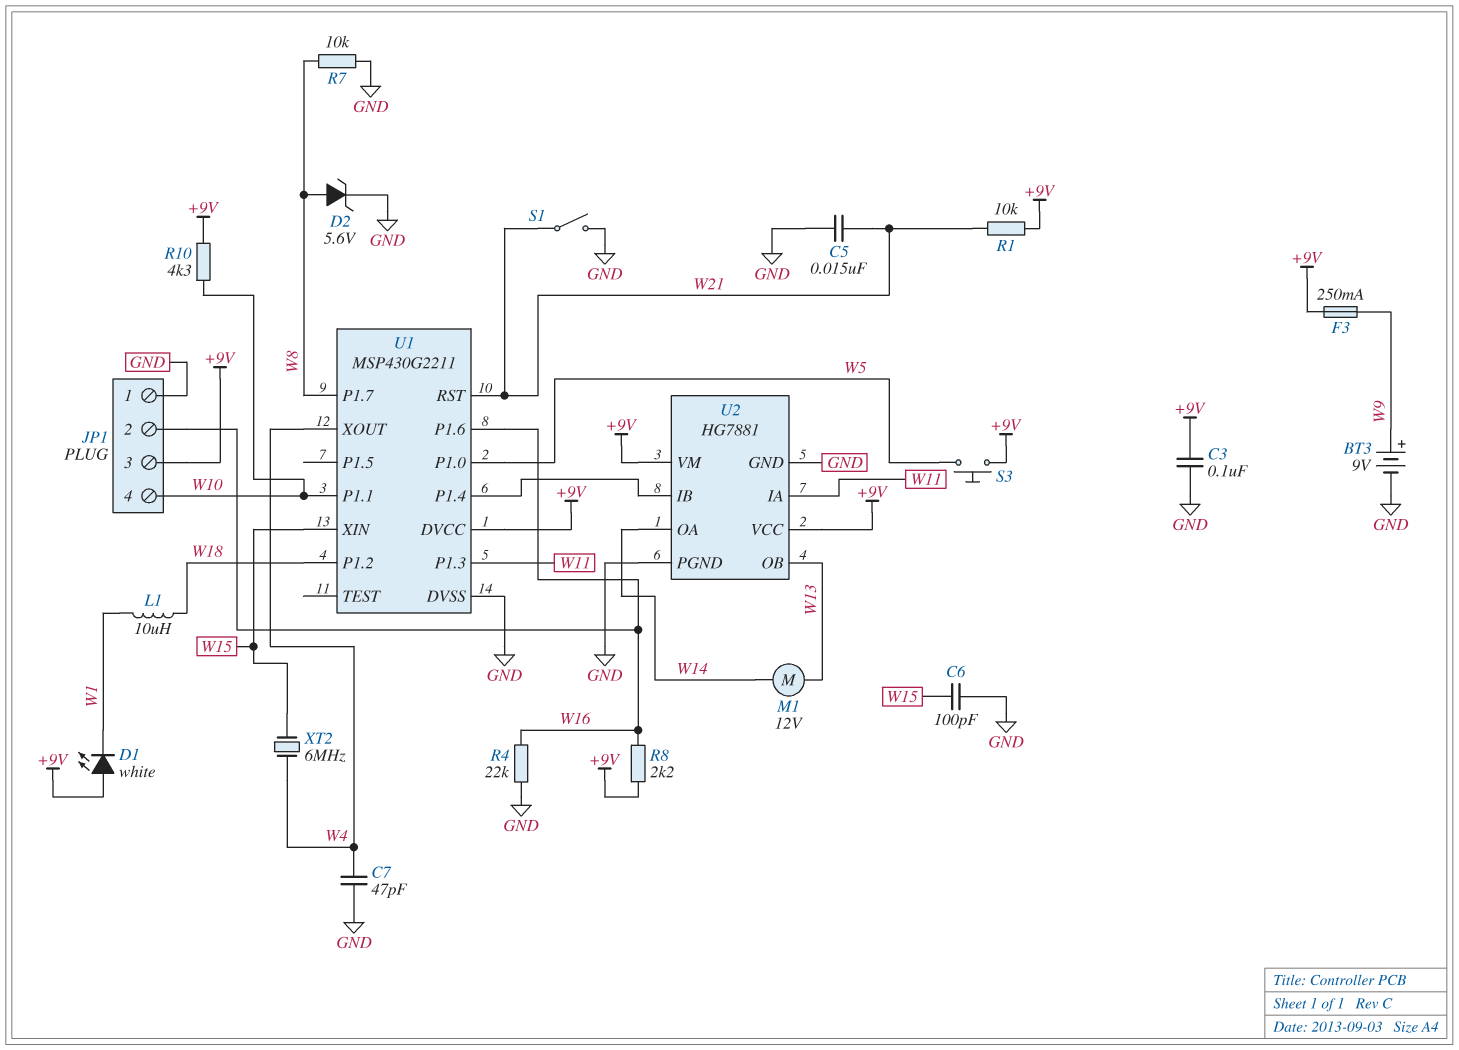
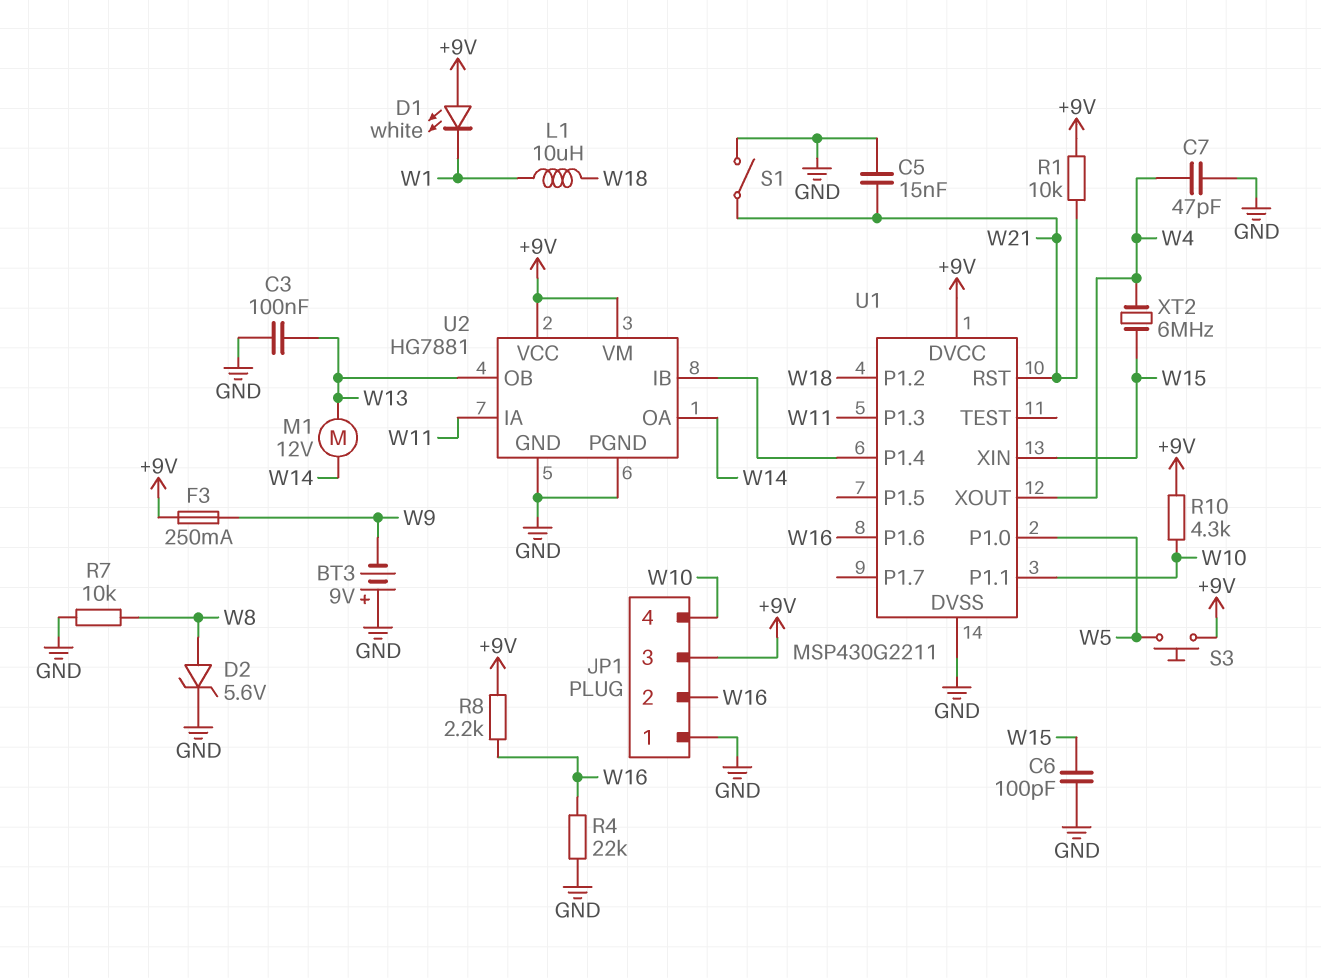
BT3: 9V (plus W9, minus GND) -> 9V (plus GND, minus W9)
C3: 100nF (+9V, GND) -> 100nF (GND, W13)
U1 pin P1.7: W8 -> none

